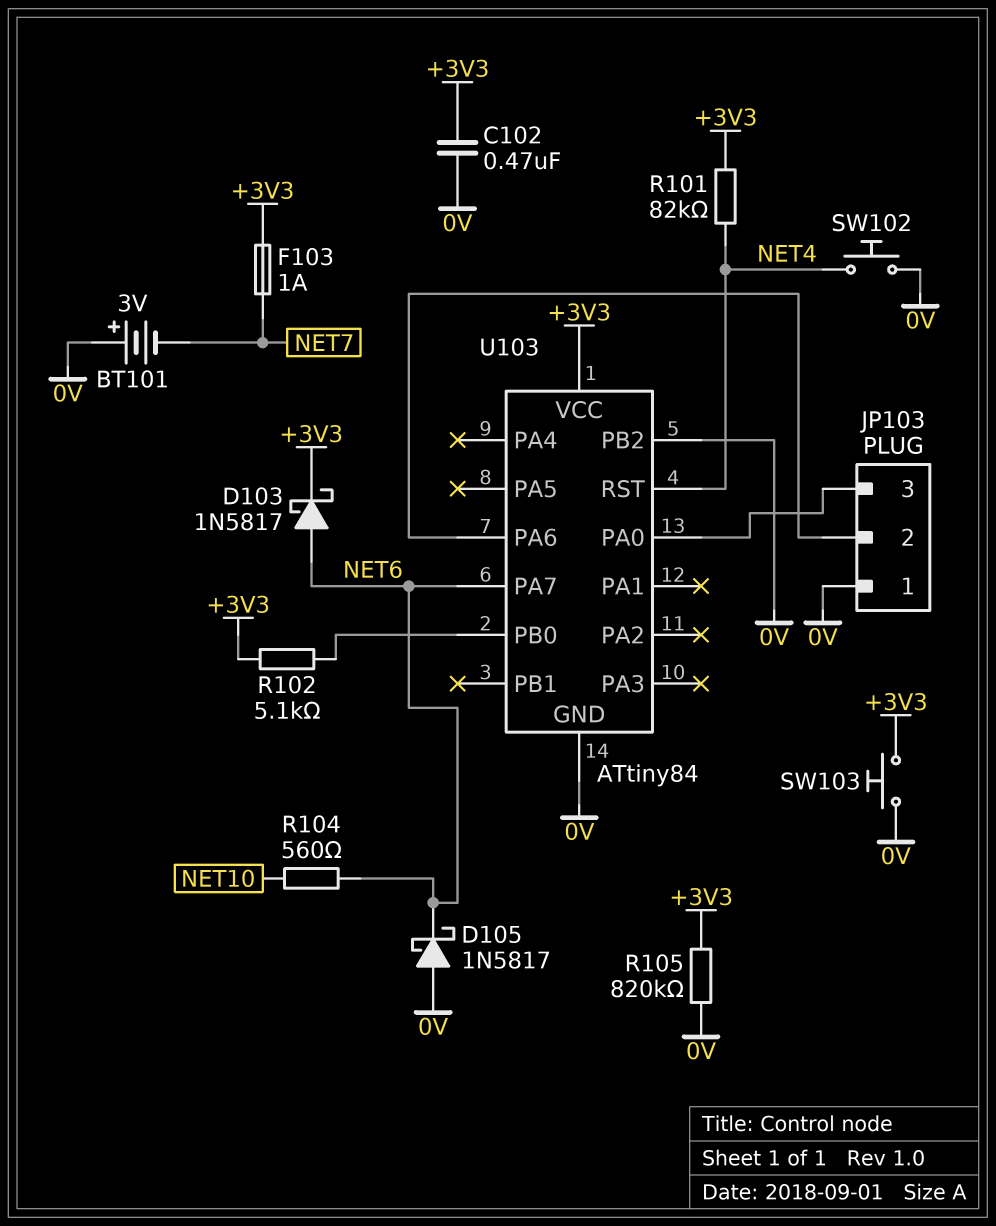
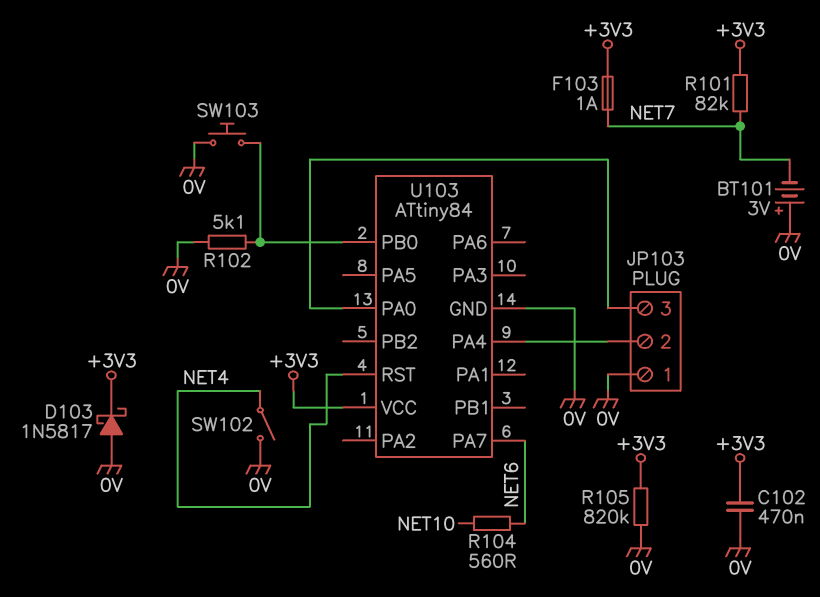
D103: schottky 1N5817 (A NET6, K +3V3) -> schottky 1N5817 (A 0V, K +3V3)
D105: schottky 1N5817 (A 0V, K NET6) -> none
R101: 82k (+3V3, NET4) -> 82k (+3V3, NET7)
R102: 5.1k (+3V3, U103/PB0) -> 5.1k (0V, U103/PB0)
SW102: button (0V, NET4) -> switch (0V, NET4)
SW103: button (+3V3, 0V) -> button (0V, U103/PB0)
U103 pin PA4: none -> JP103/2
U103 pin PA6: JP103/2 -> none
U103 pin PB2: 0V -> none

